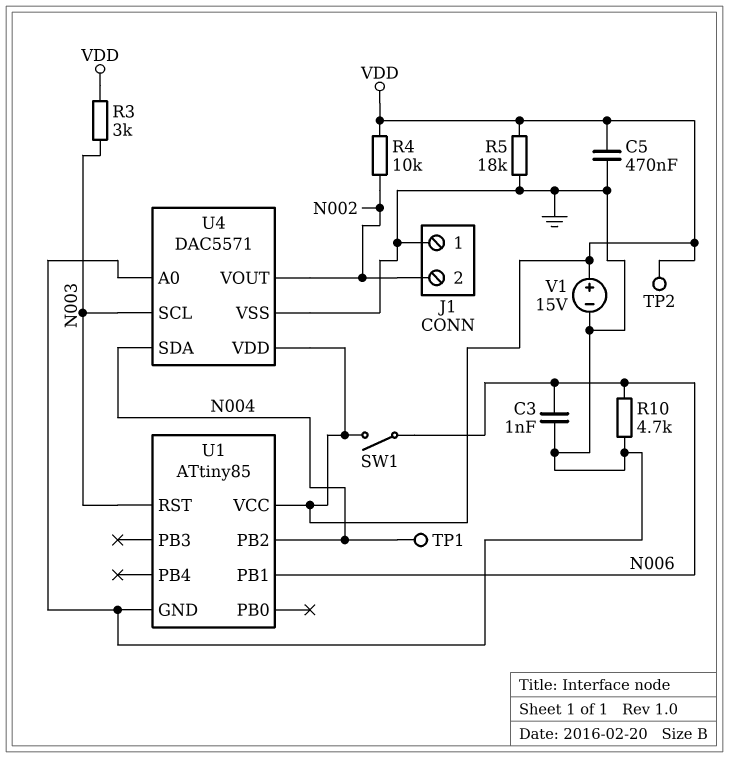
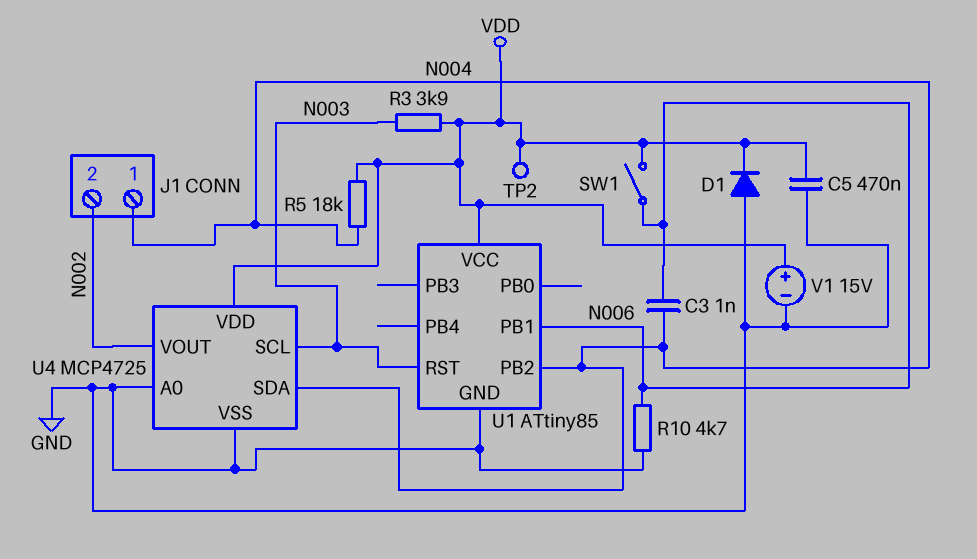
C3: 1nF (GND, N006) -> 1nF (N004, N006)
D1: none -> diode (A GND, K VDD)
J1 pin 1: GND -> N004
R3: 3k (N003, VDD) -> 3.9k (N003, VDD)
R4: 10k (N002, VDD) -> none
R5: 18k (GND, VDD) -> 18k (N004, VDD)
TP1: test point (N004) -> none
U4: DAC5571 -> MCP4725

